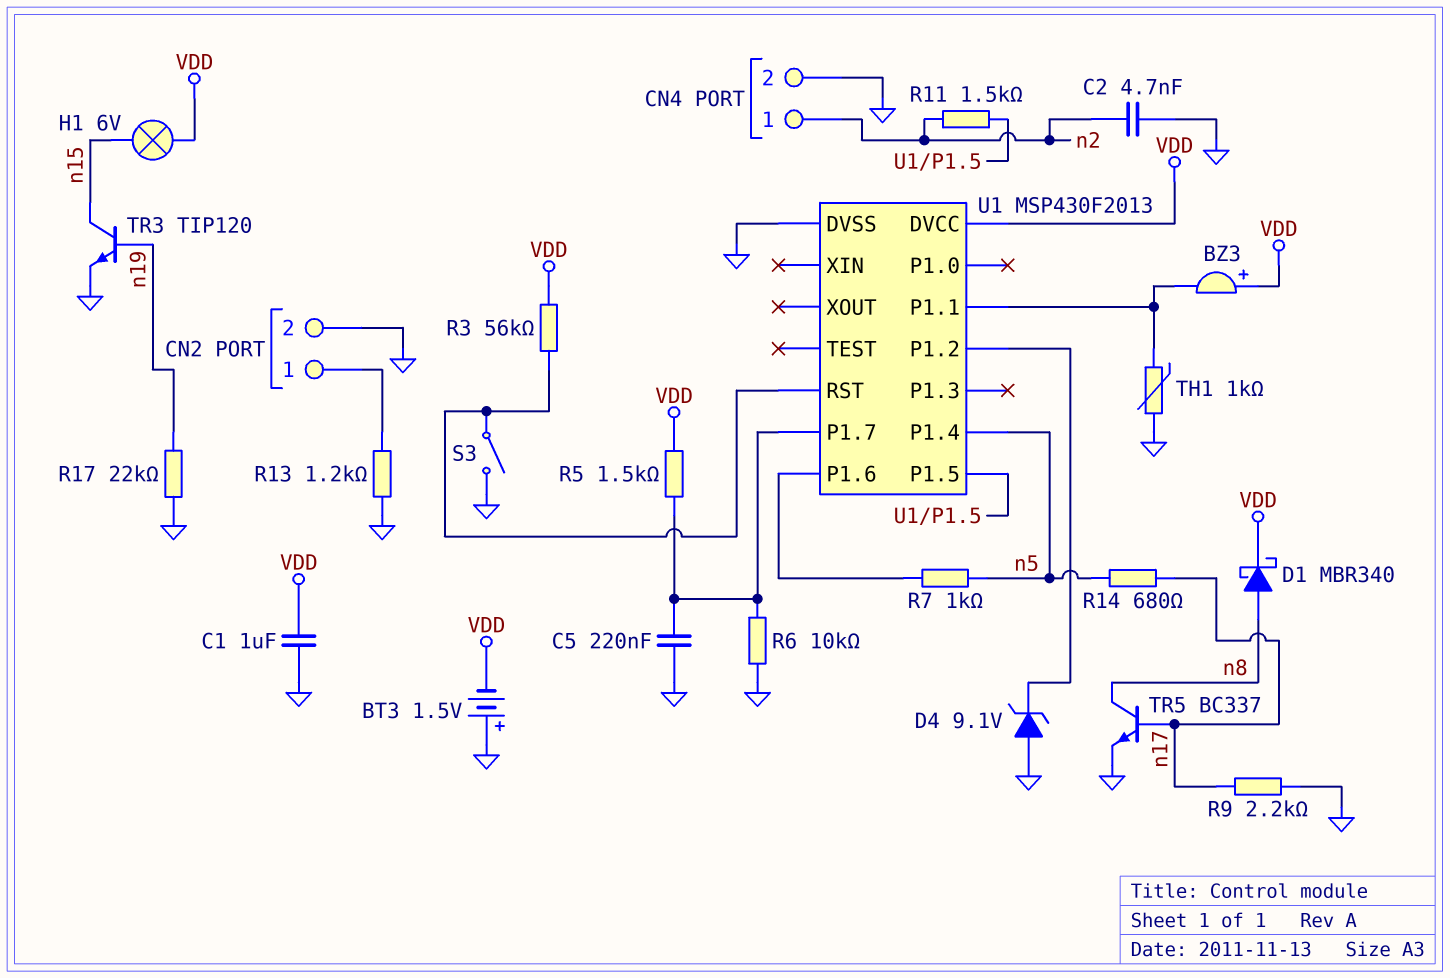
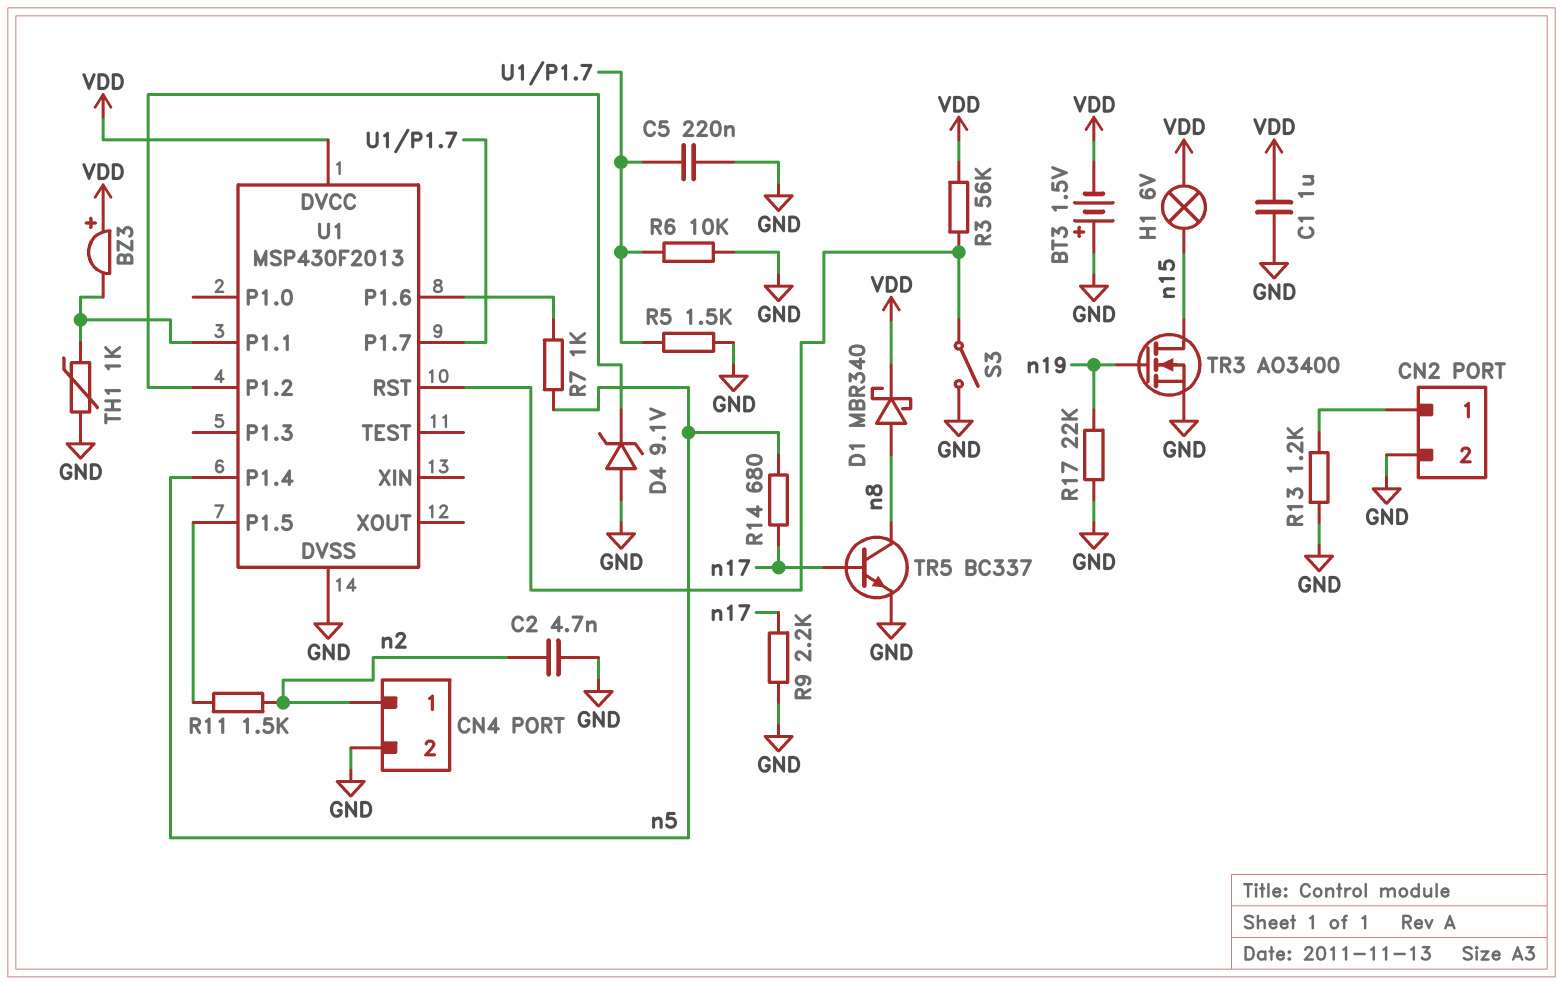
R5: 1.5k (U1/P1.7, VDD) -> 1.5k (GND, U1/P1.7)
TR3: NPN TIP120 (B n19, C n15, E GND) -> NMOS AO3400 (G n19, D n15, S GND)

